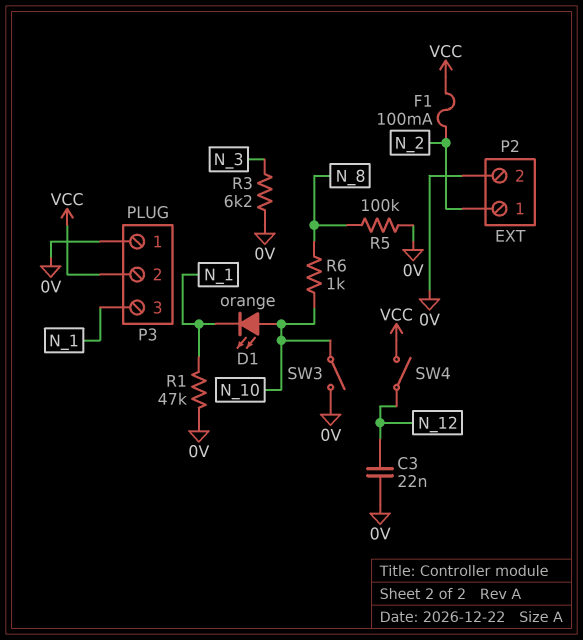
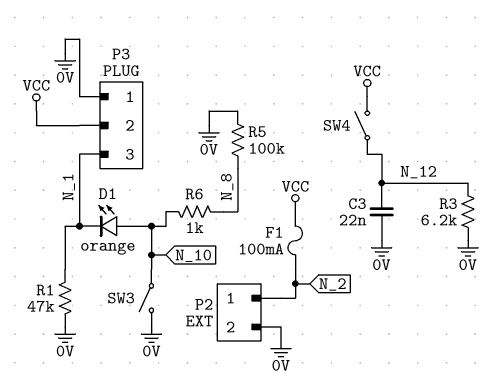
R3: 6.2k (0V, N_3) -> 6.2k (0V, N_12)

